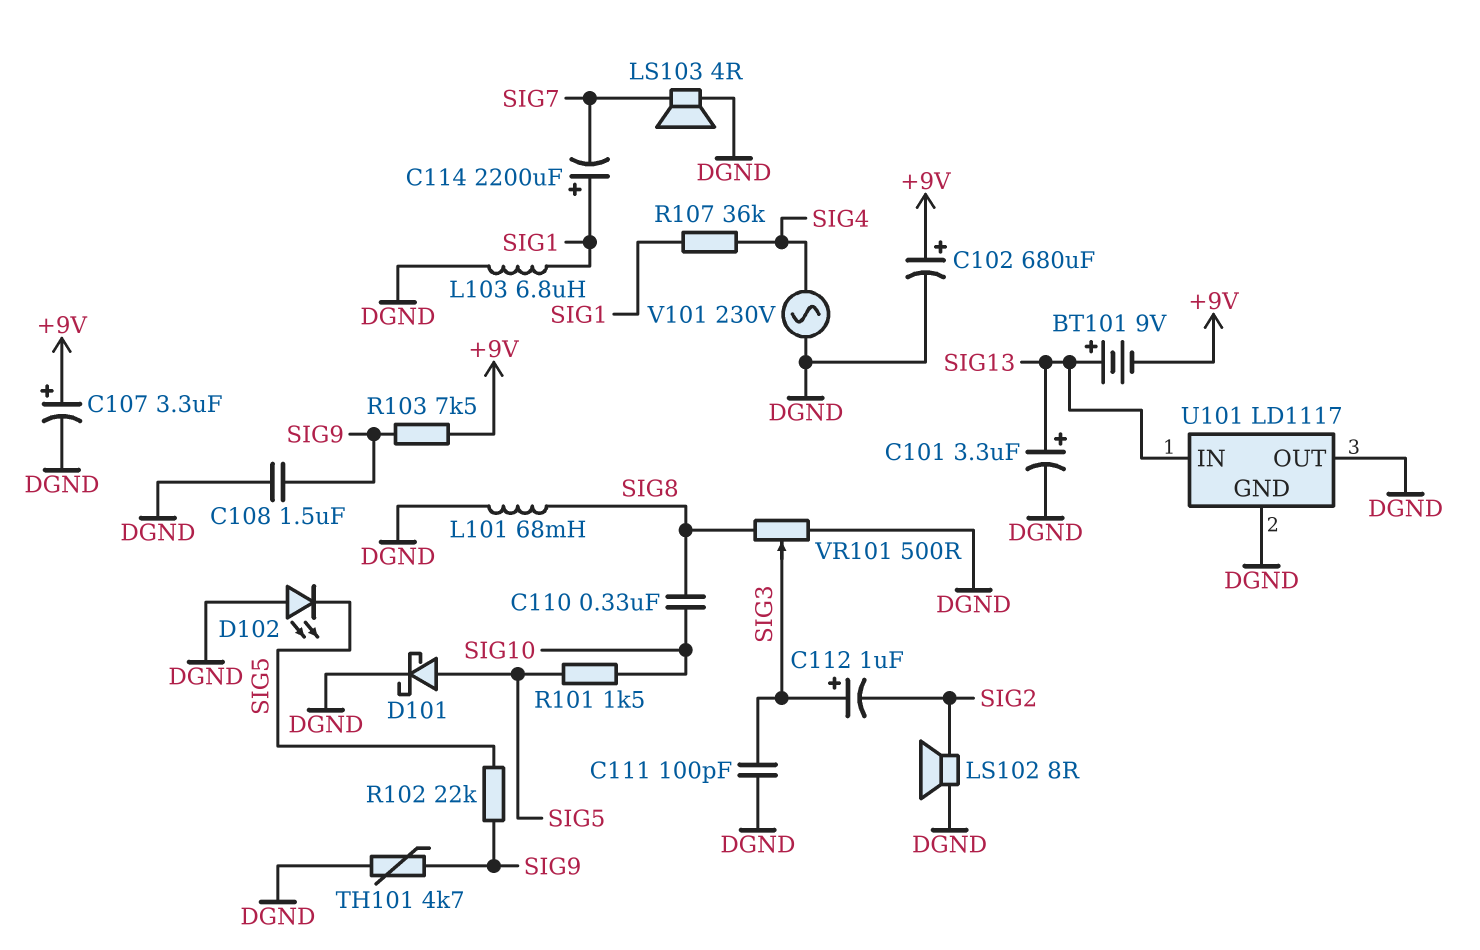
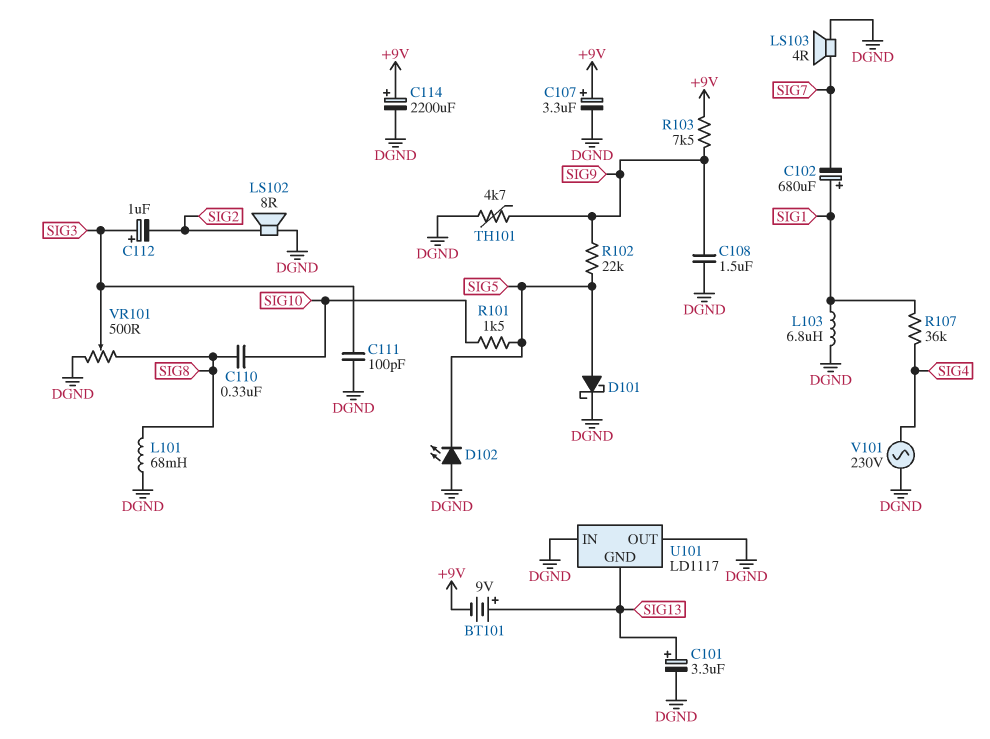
C102: 680uF (plus +9V, minus DGND) -> 680uF (plus SIG1, minus SIG7)
C114: 2200uF (plus SIG1, minus SIG7) -> 2200uF (plus +9V, minus DGND)
U101 pin GND: DGND -> SIG13
U101 pin IN: SIG13 -> DGND

